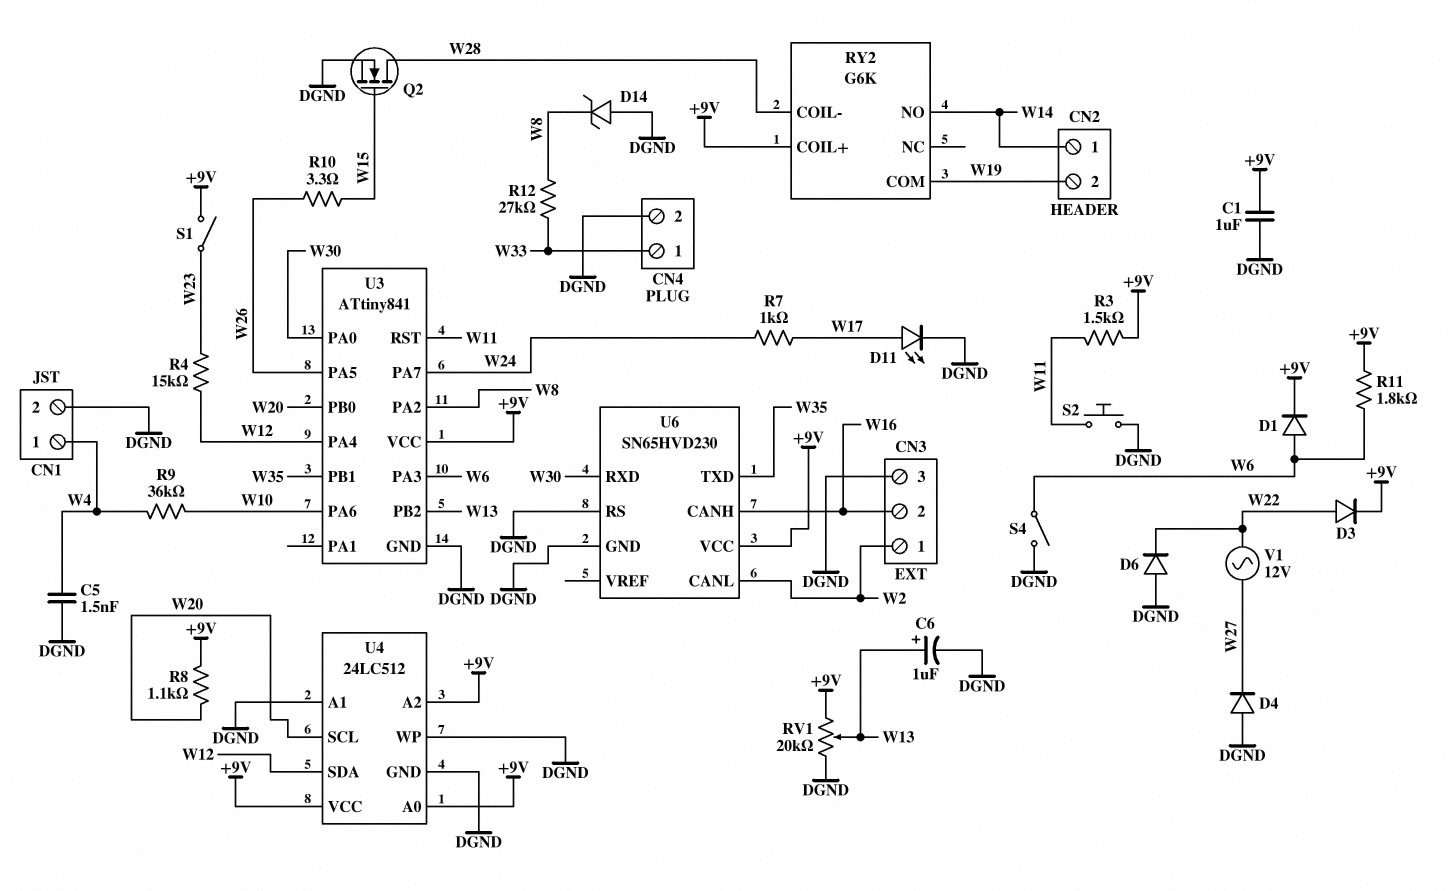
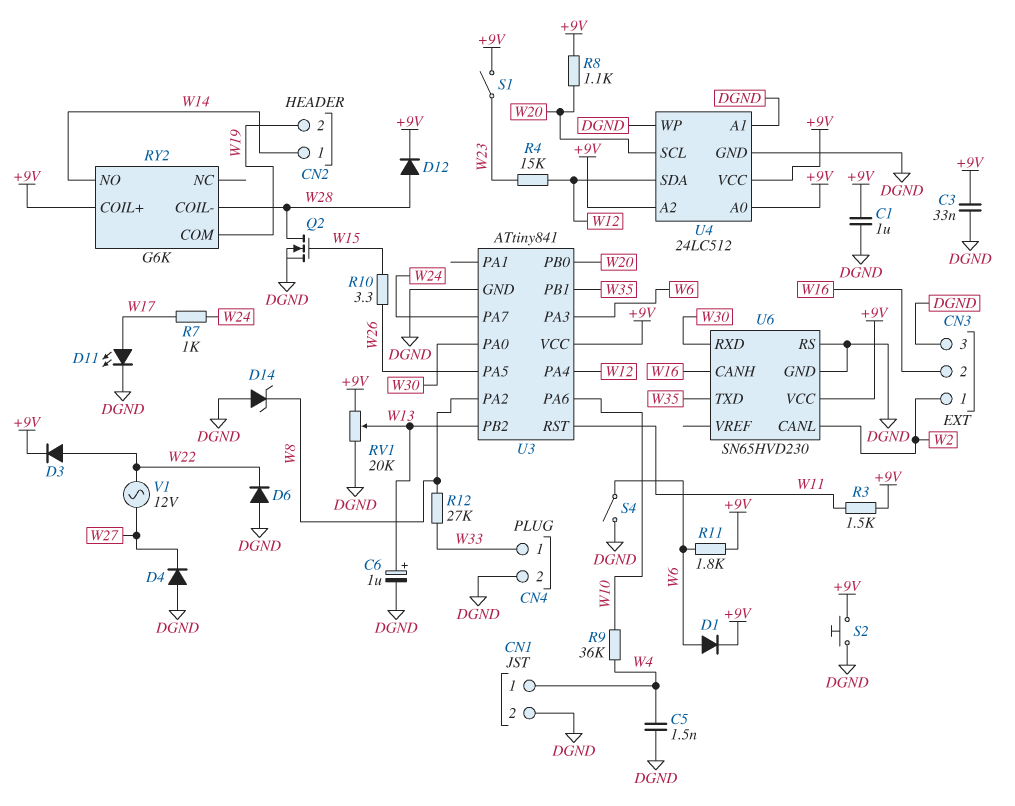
C3: none -> 33nF (+9V, DGND)
D12: none -> diode (A W28, K +9V)
S2: button (DGND, W11) -> button (+9V, DGND)

